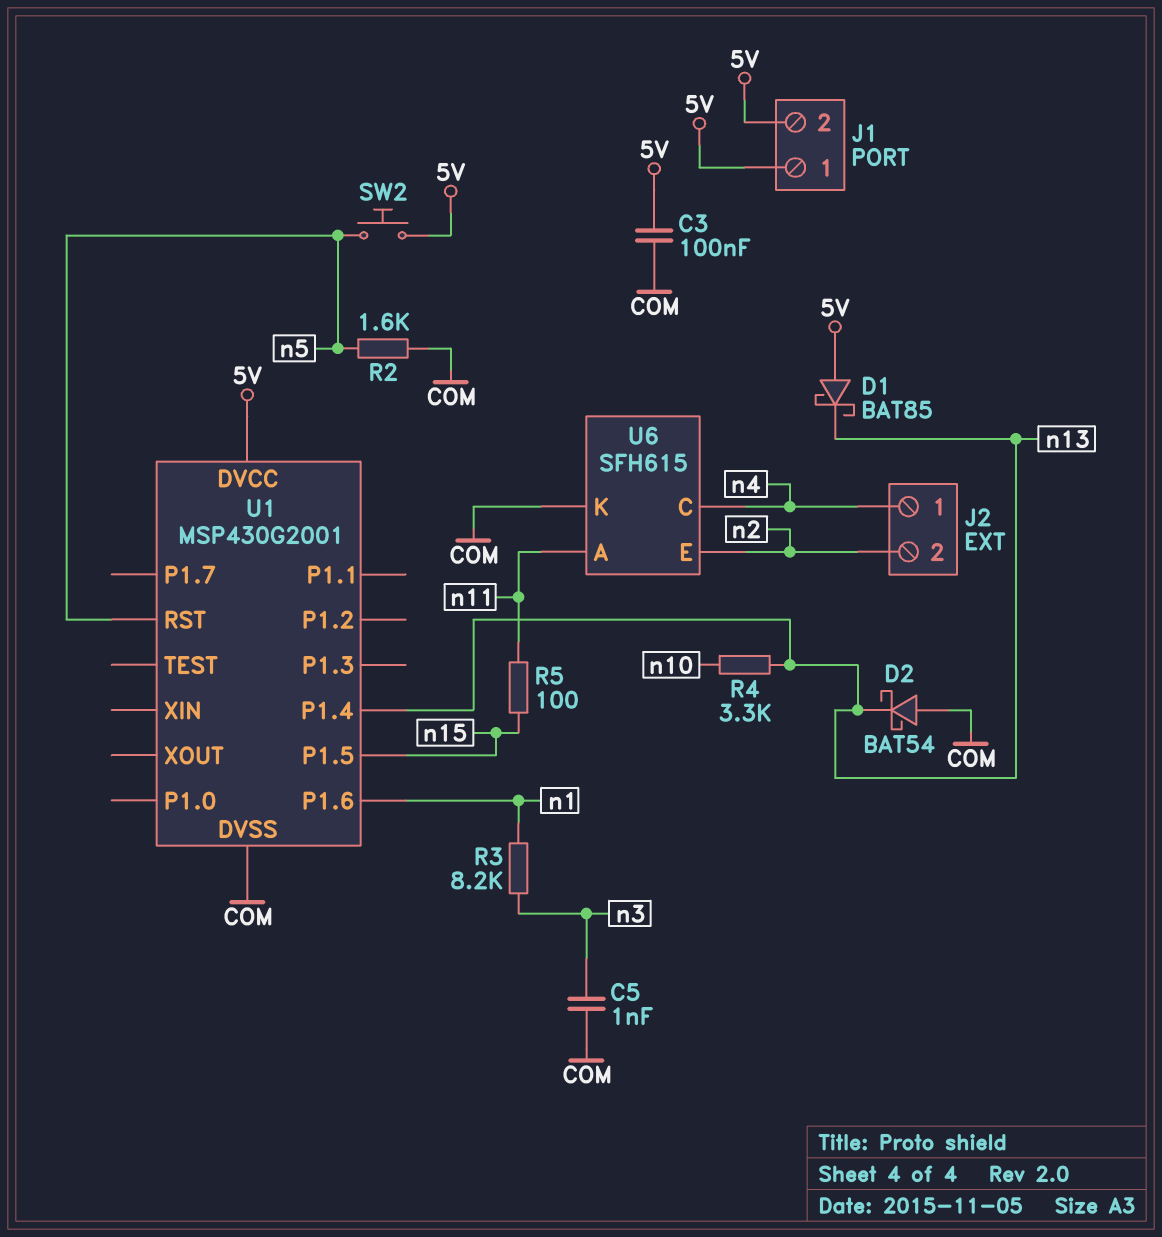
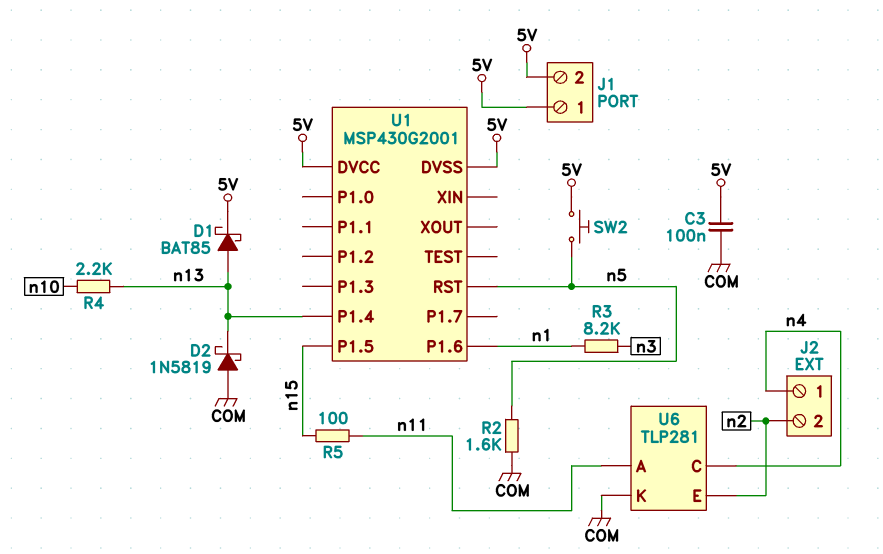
C5: 1nF (COM, n3) -> none
D1: schottky BAT85 (A 5V, K n13) -> schottky BAT85 (A n13, K 5V)
D2: schottky BAT54 (A COM, K n13) -> schottky 1N5819 (A COM, K n13)
R4: 3.3k (n10, n13) -> 2.2k (n10, n13)
U1 pin DVSS: COM -> 5V
U6: SFH615 -> TLP281

